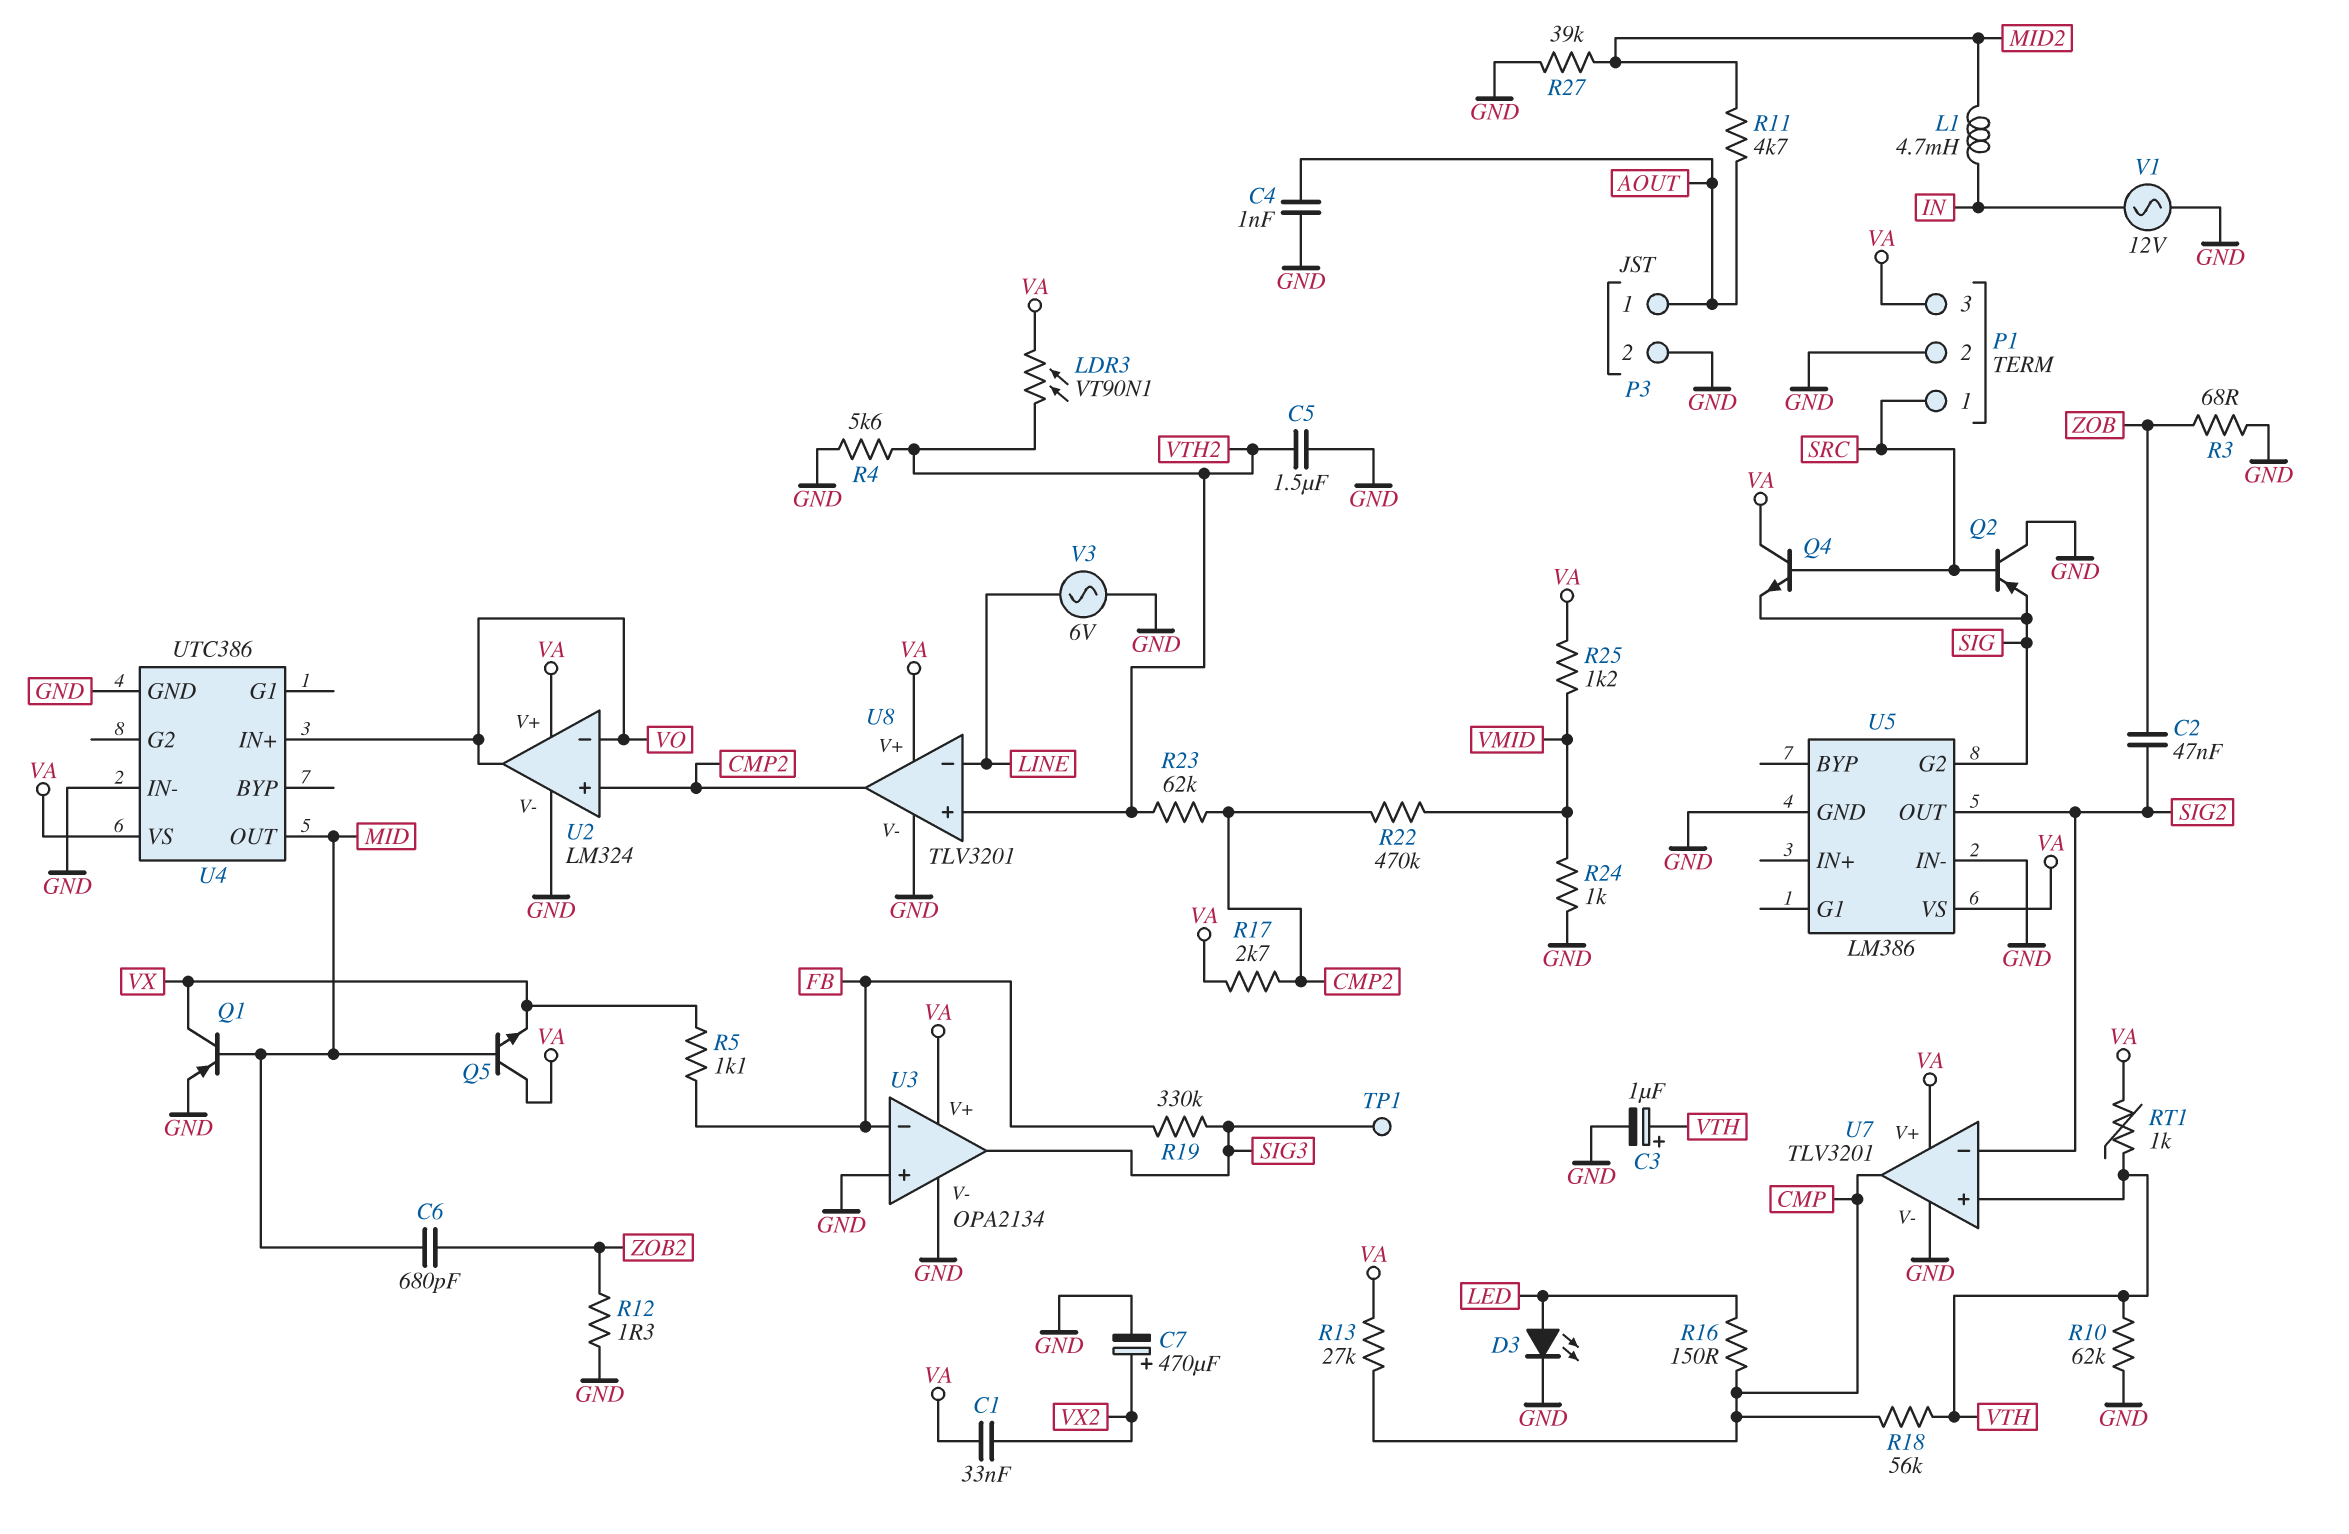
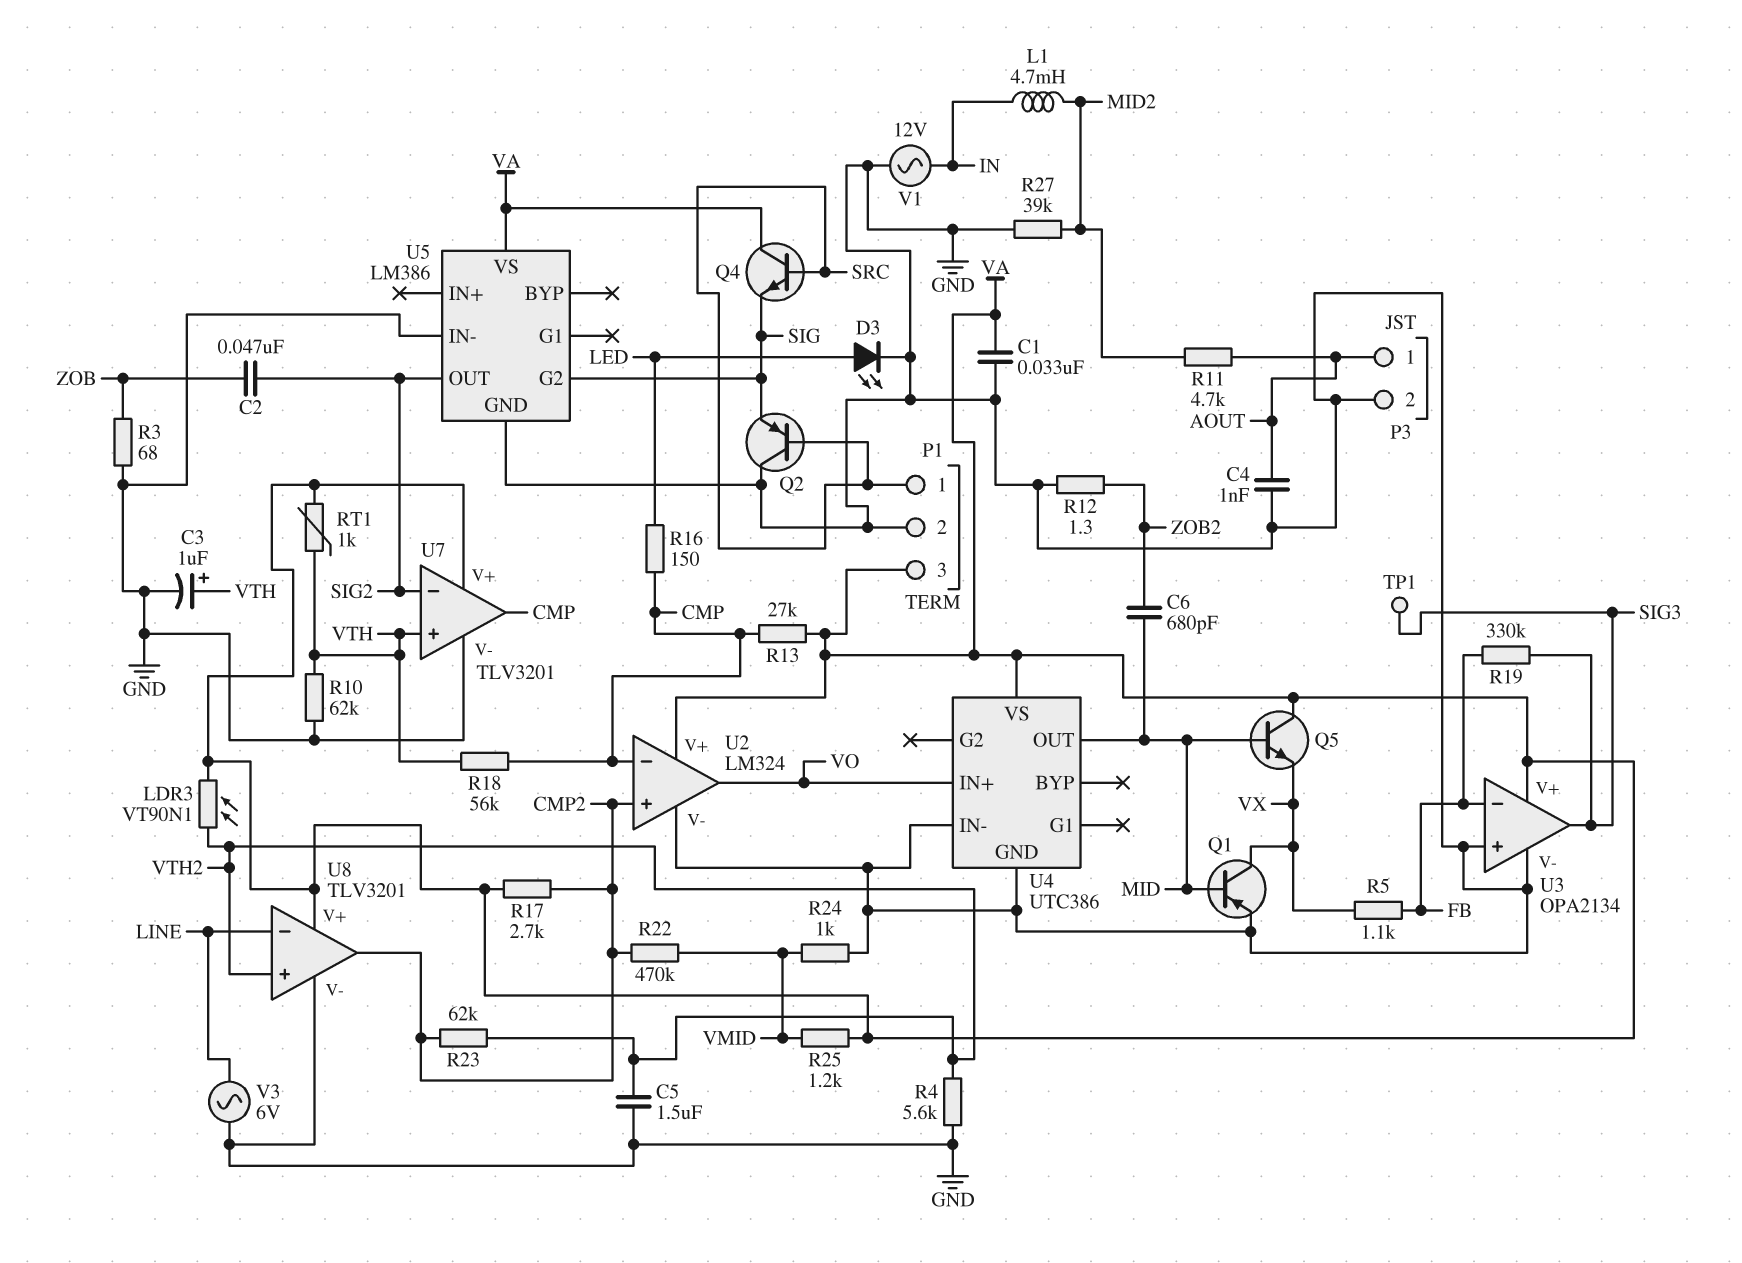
C1: 33nF (VA, VX2) -> 33nF (GND, VA)
C7: 470uF (plus VX2, minus GND) -> none
U2 pin in-: VO -> CMP

